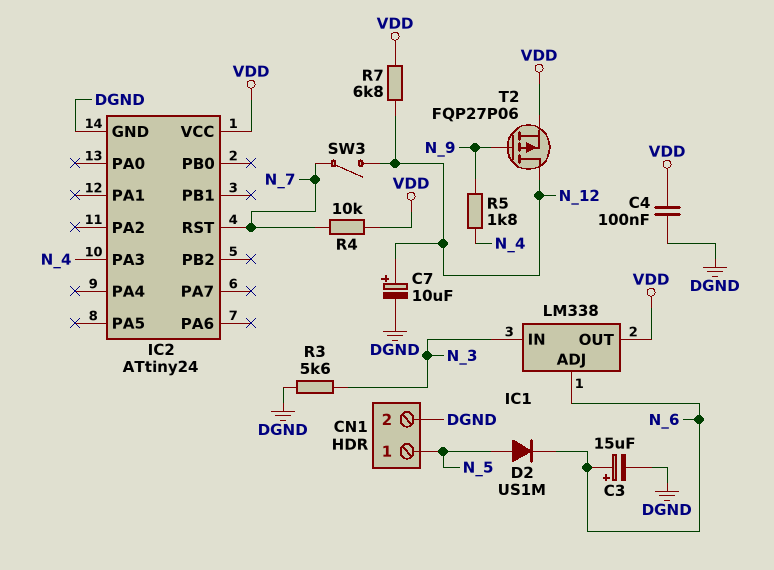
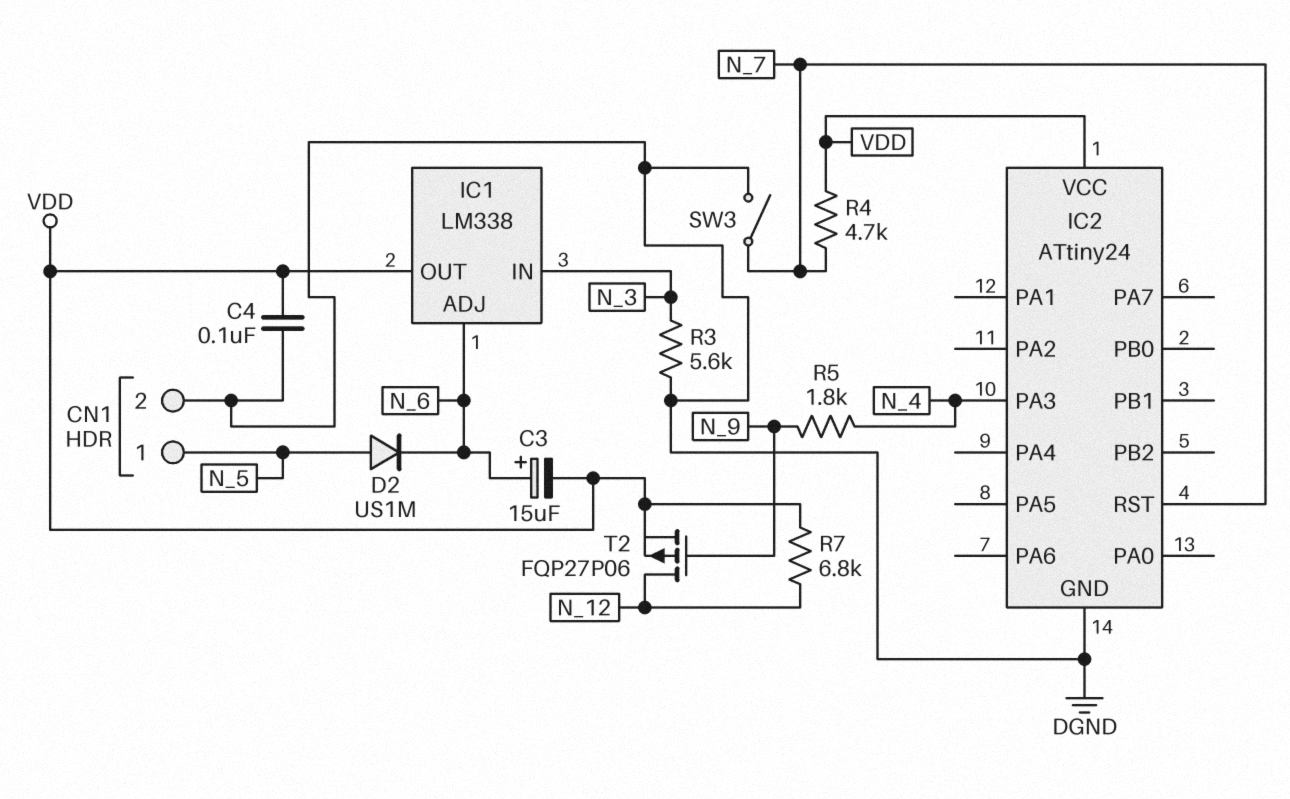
C3: 15uF (plus N_6, minus DGND) -> 15uF (plus N_6, minus VDD)
C7: 10uF (plus N_12, minus DGND) -> none
R4: 10k (N_7, VDD) -> 4.7k (N_7, VDD)
SW3: switch (N_7, N_12) -> switch (DGND, N_7)

